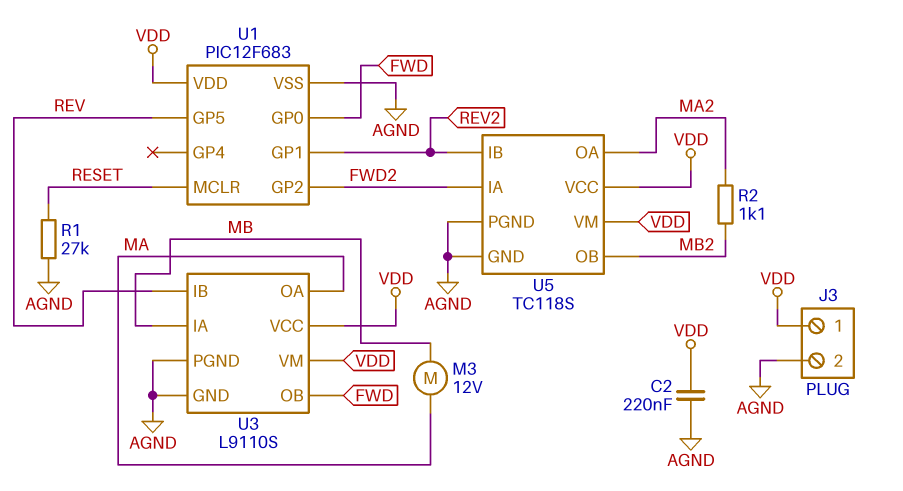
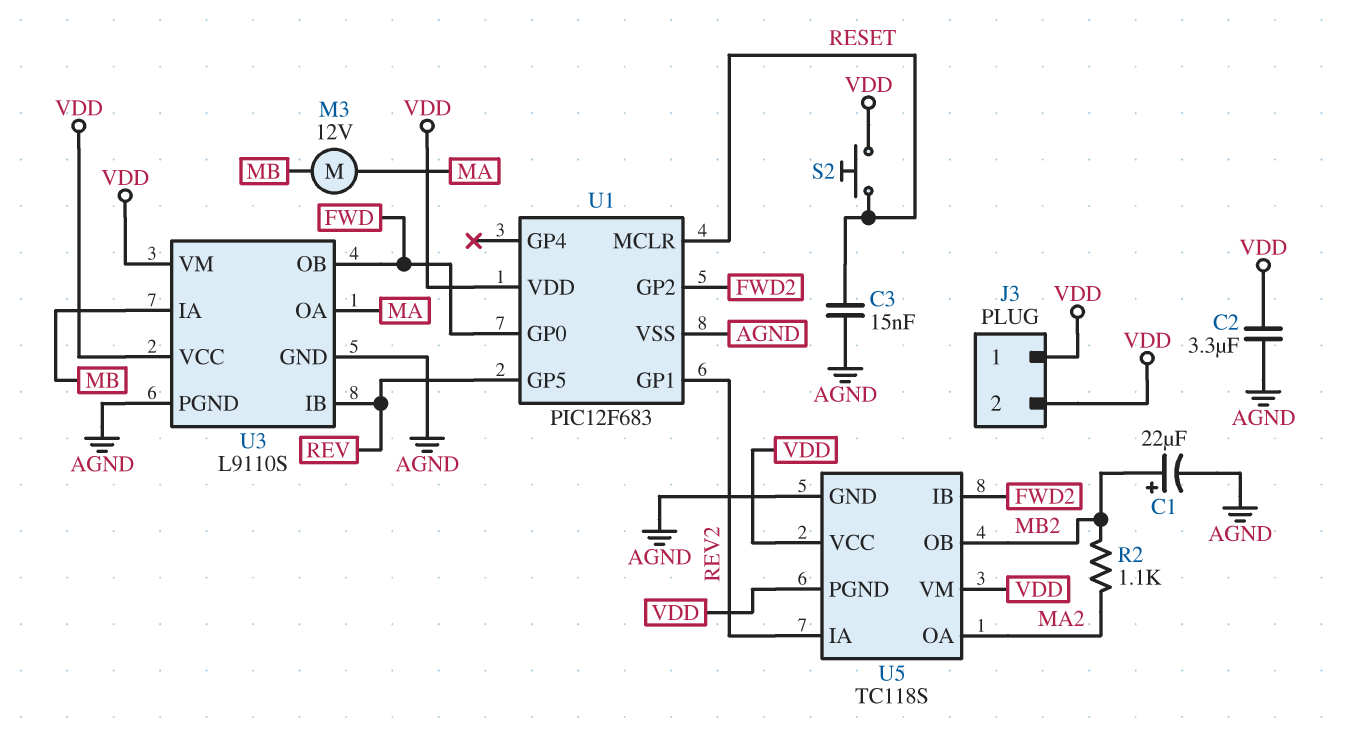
C1: none -> 22uF (plus MB2, minus AGND)
C2: 220nF (AGND, VDD) -> 3.3uF (AGND, VDD)
C3: none -> 15nF (AGND, RESET)
J3 pin 2: AGND -> VDD
R1: 27k (AGND, RESET) -> none
S2: none -> button (RESET, VDD)
U5 pin IA: FWD2 -> REV2
U5 pin IB: REV2 -> FWD2
U5 pin PGND: AGND -> VDD

